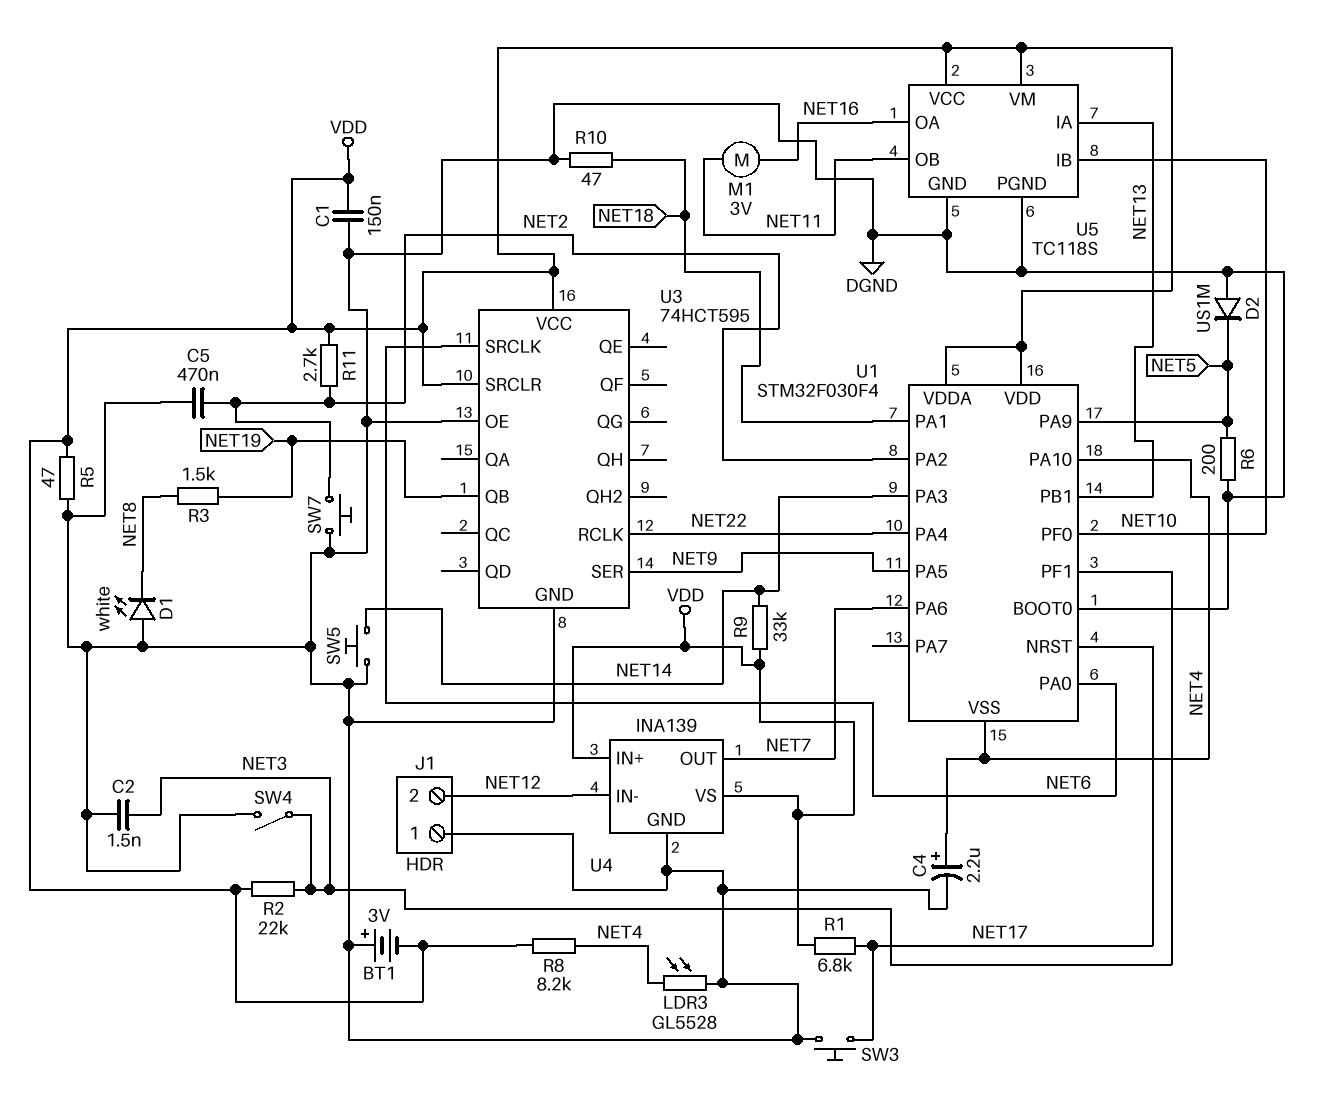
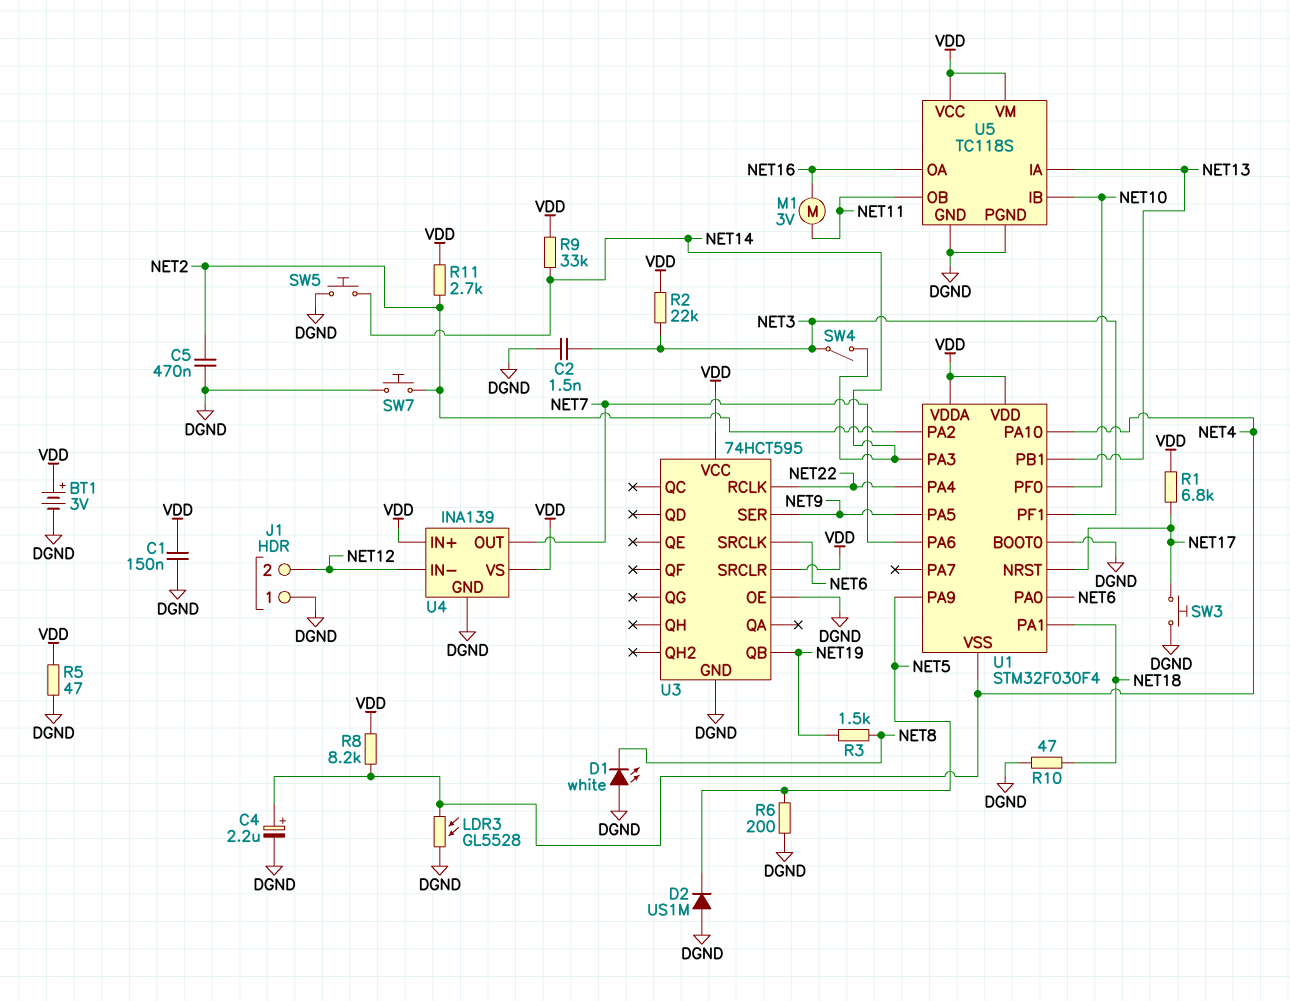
BT1: 3V (plus DGND, minus VDD) -> 3V (plus VDD, minus DGND)
SW4: switch (DGND, NET3) -> switch (NET3, NET14)

